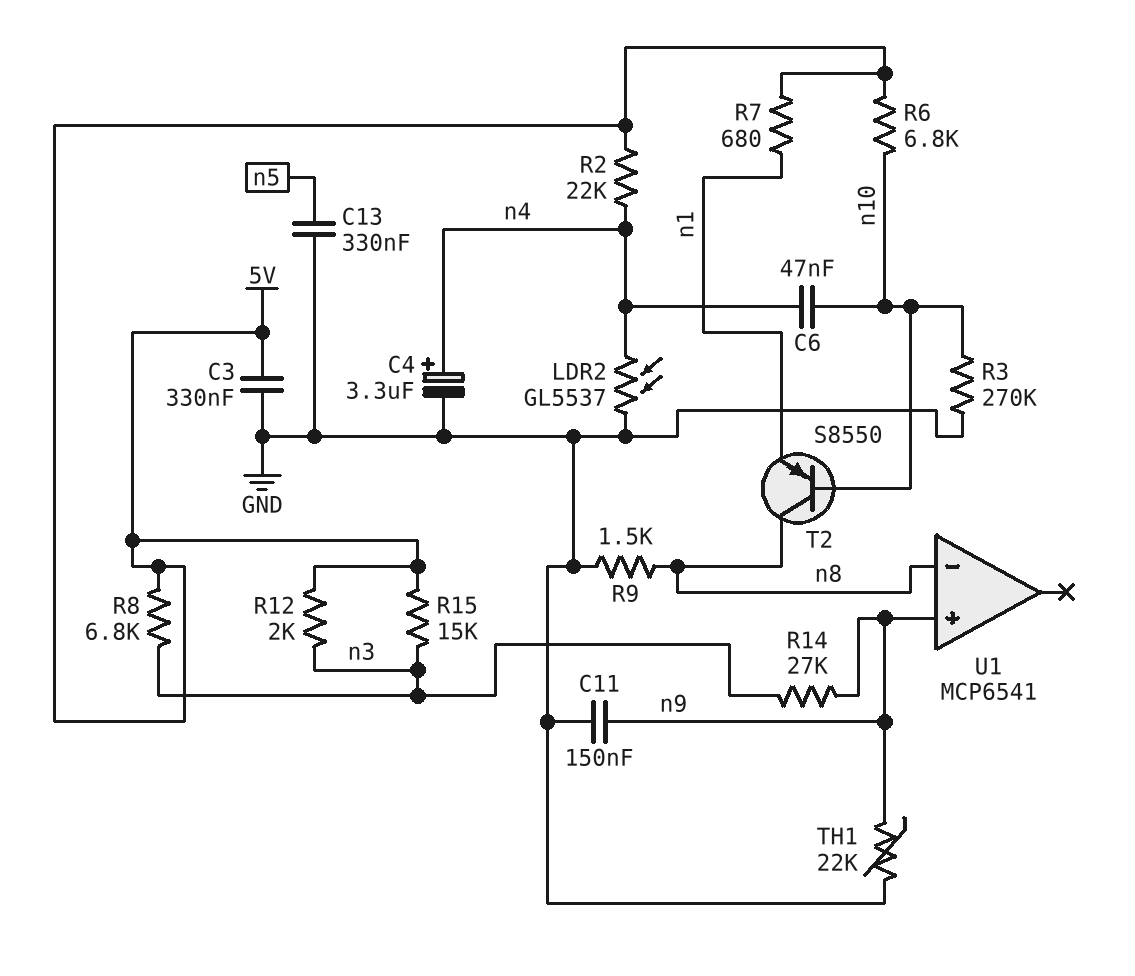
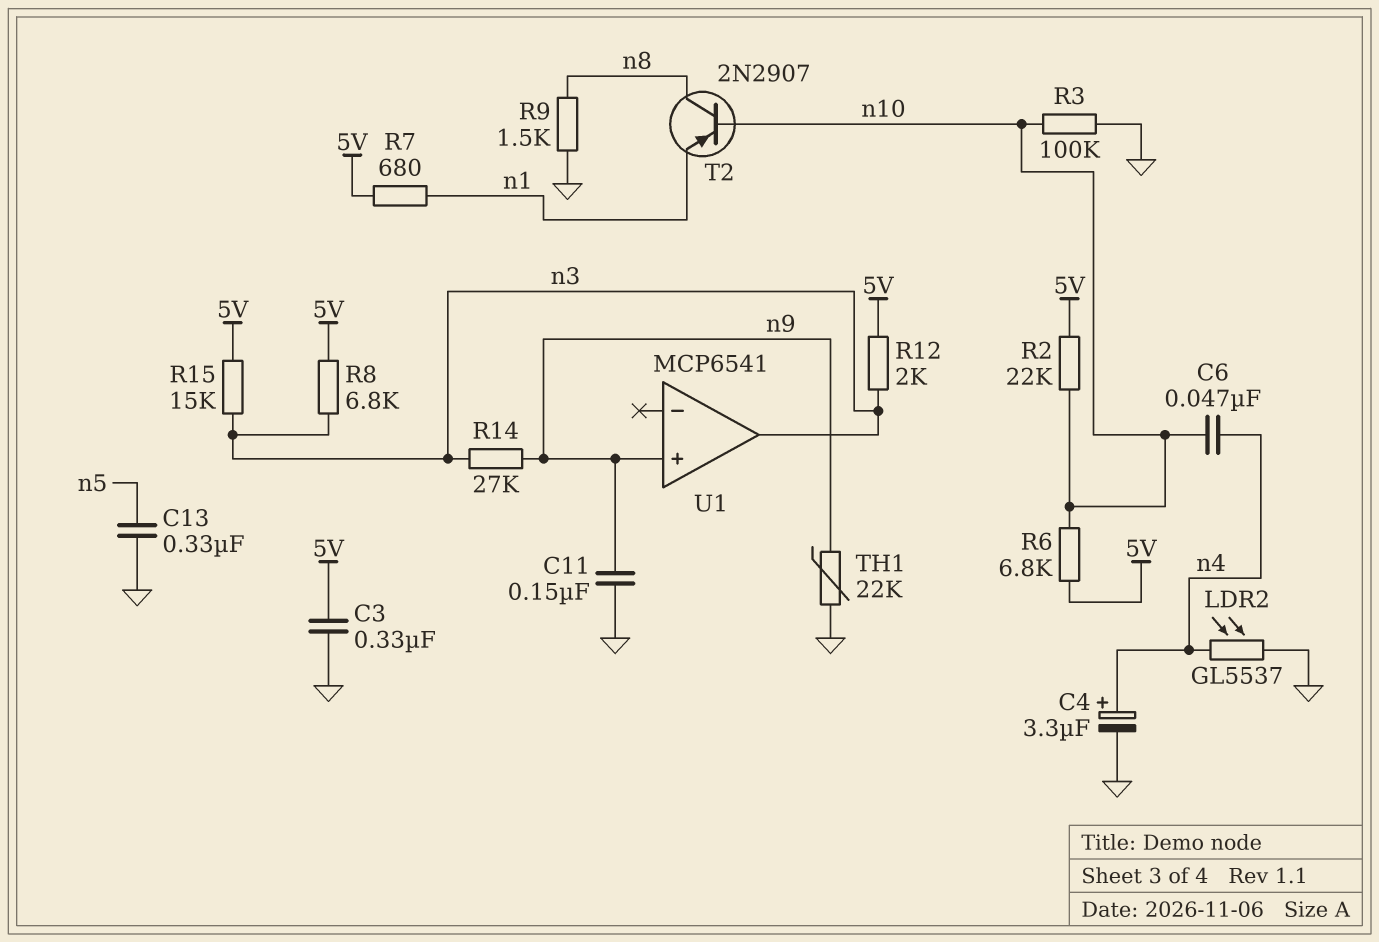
R2: 22k (5V, n4) -> 22k (5V, n10)
R3: 270k (GND, n10) -> 100k (GND, n10)
T2: PNP S8550 (B n10, C n8, E n1) -> PNP 2N2907 (B n10, C n8, E n1)
U1 pin in-: n8 -> none
U1 pin out: none -> n3

